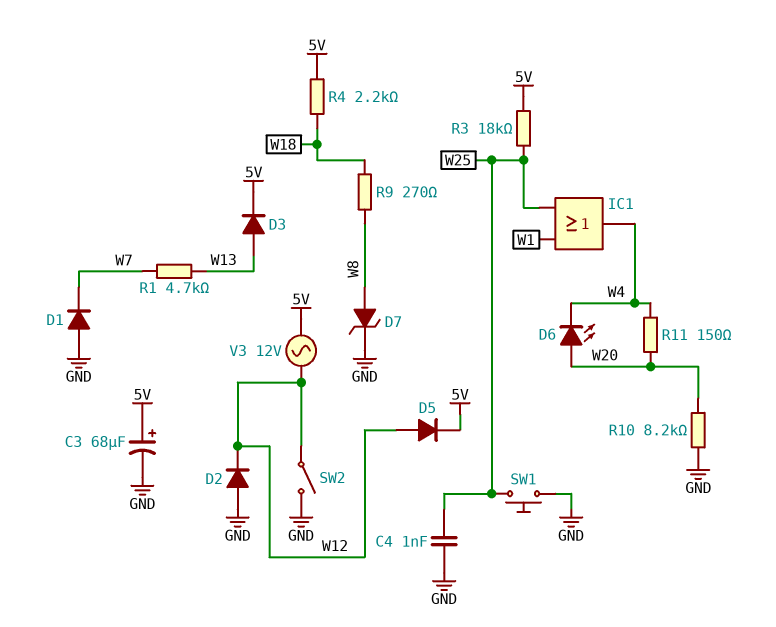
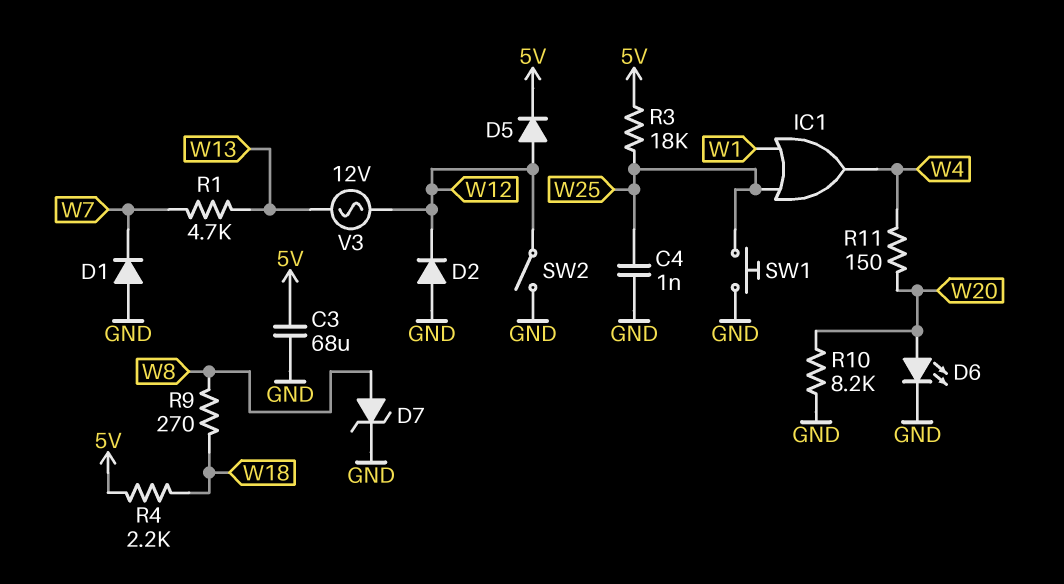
C3: 68uF (plus 5V, minus GND) -> 68uF (5V, GND)
D3: diode (A W13, K 5V) -> none
D6: LED (A W20, K W4) -> LED (A W20, K GND)
V3: AC 12V (5V, W12) -> AC 12V (W12, W13)

